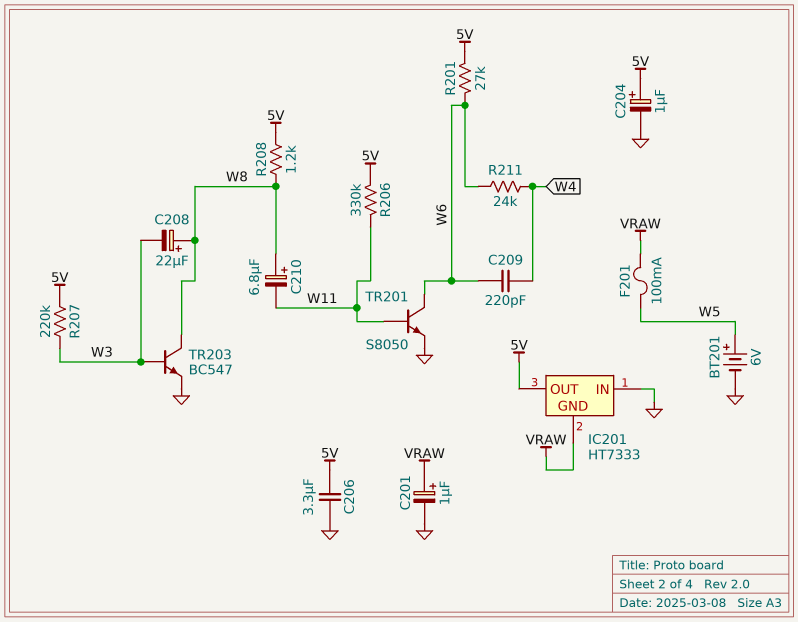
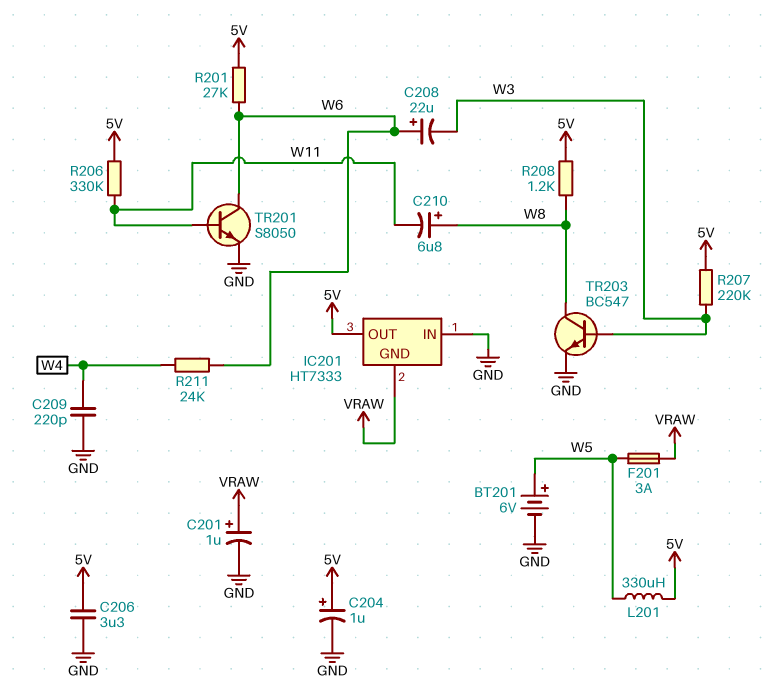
C208: 22uF (plus W8, minus W3) -> 22uF (plus W6, minus W3)
C209: 220pF (W4, W6) -> 220pF (GND, W4)
F201: 100mA (VRAW, W5) -> 3A (VRAW, W5)
L201: none -> 330uH (5V, W5)

